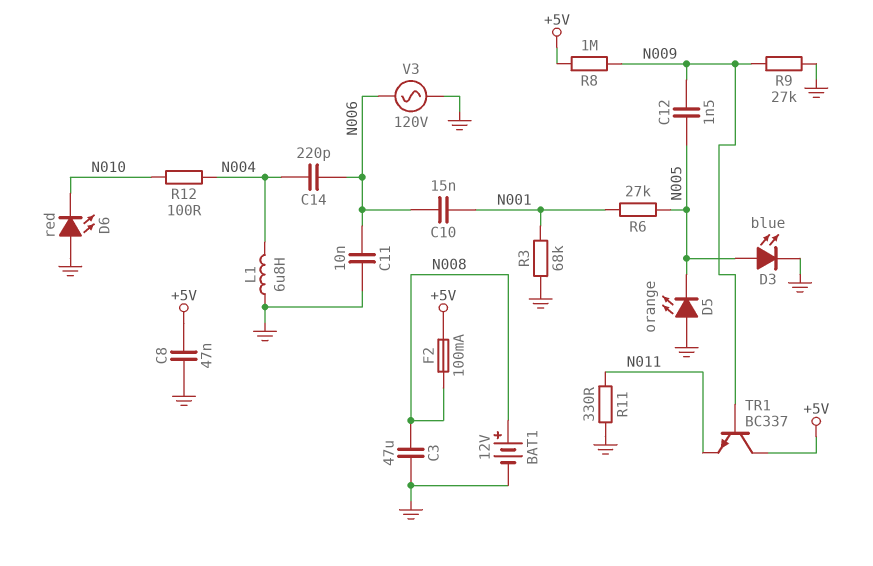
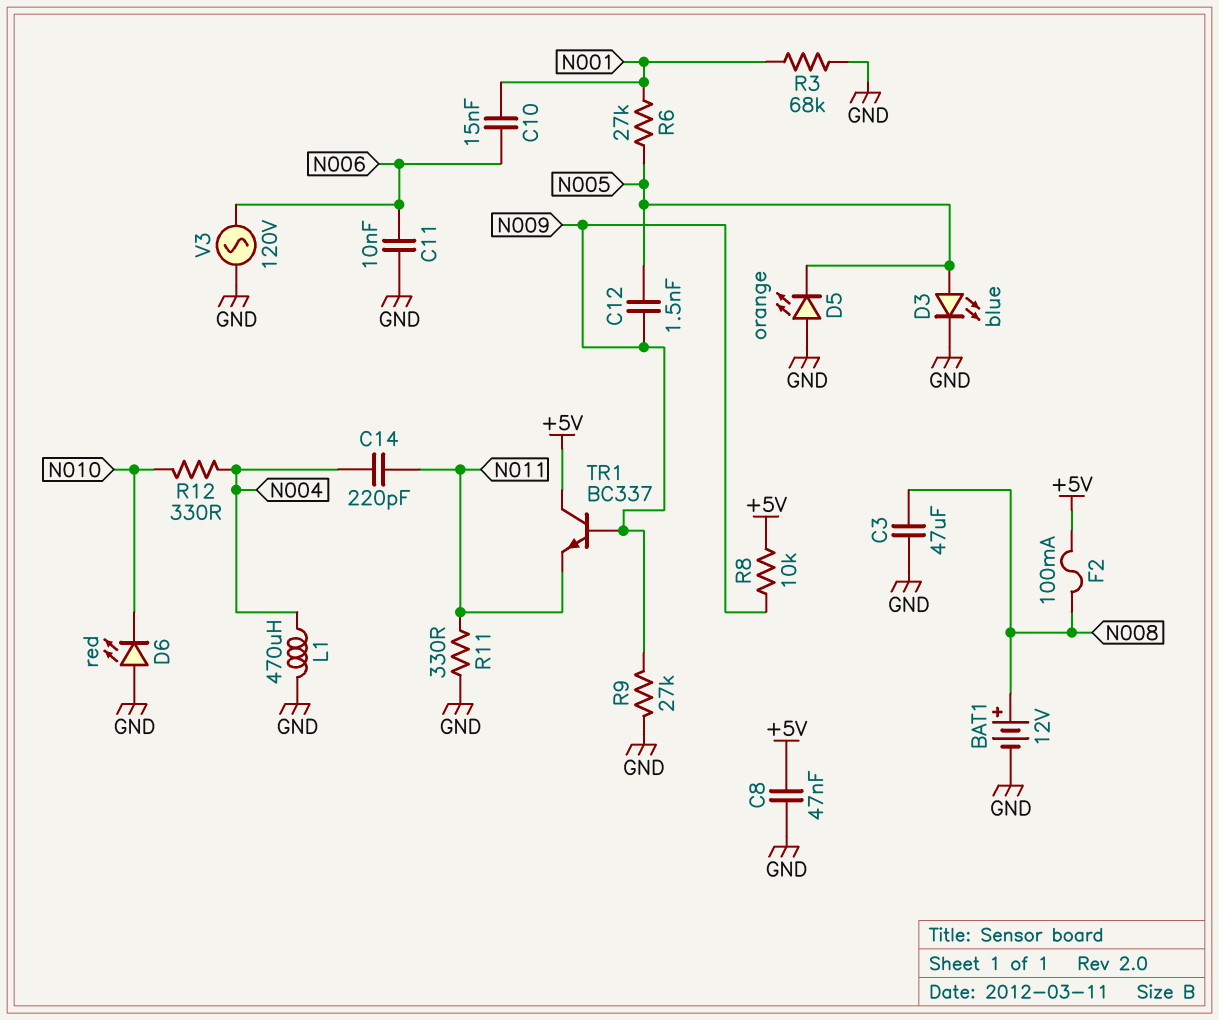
C14: 220pF (N004, N006) -> 220pF (N004, N011)
L1: 6.8uH (GND, N004) -> 470uH (GND, N004)
R8: 1M (+5V, N009) -> 10k (+5V, N009)
R12: 100 (N004, N010) -> 330 (N004, N010)

